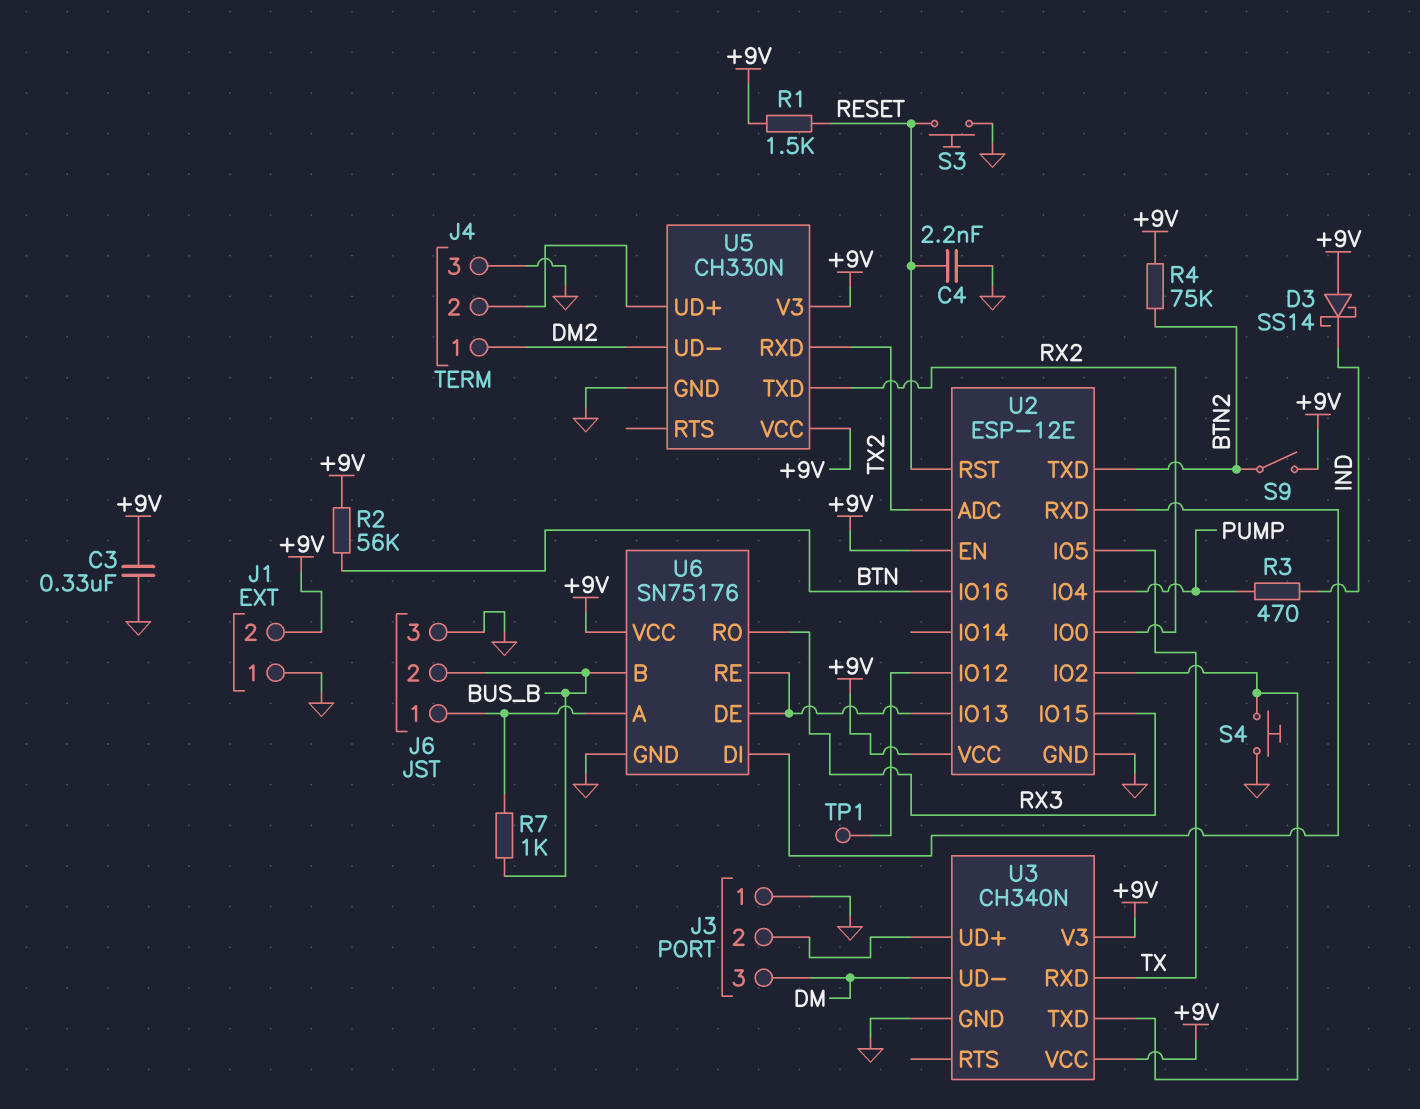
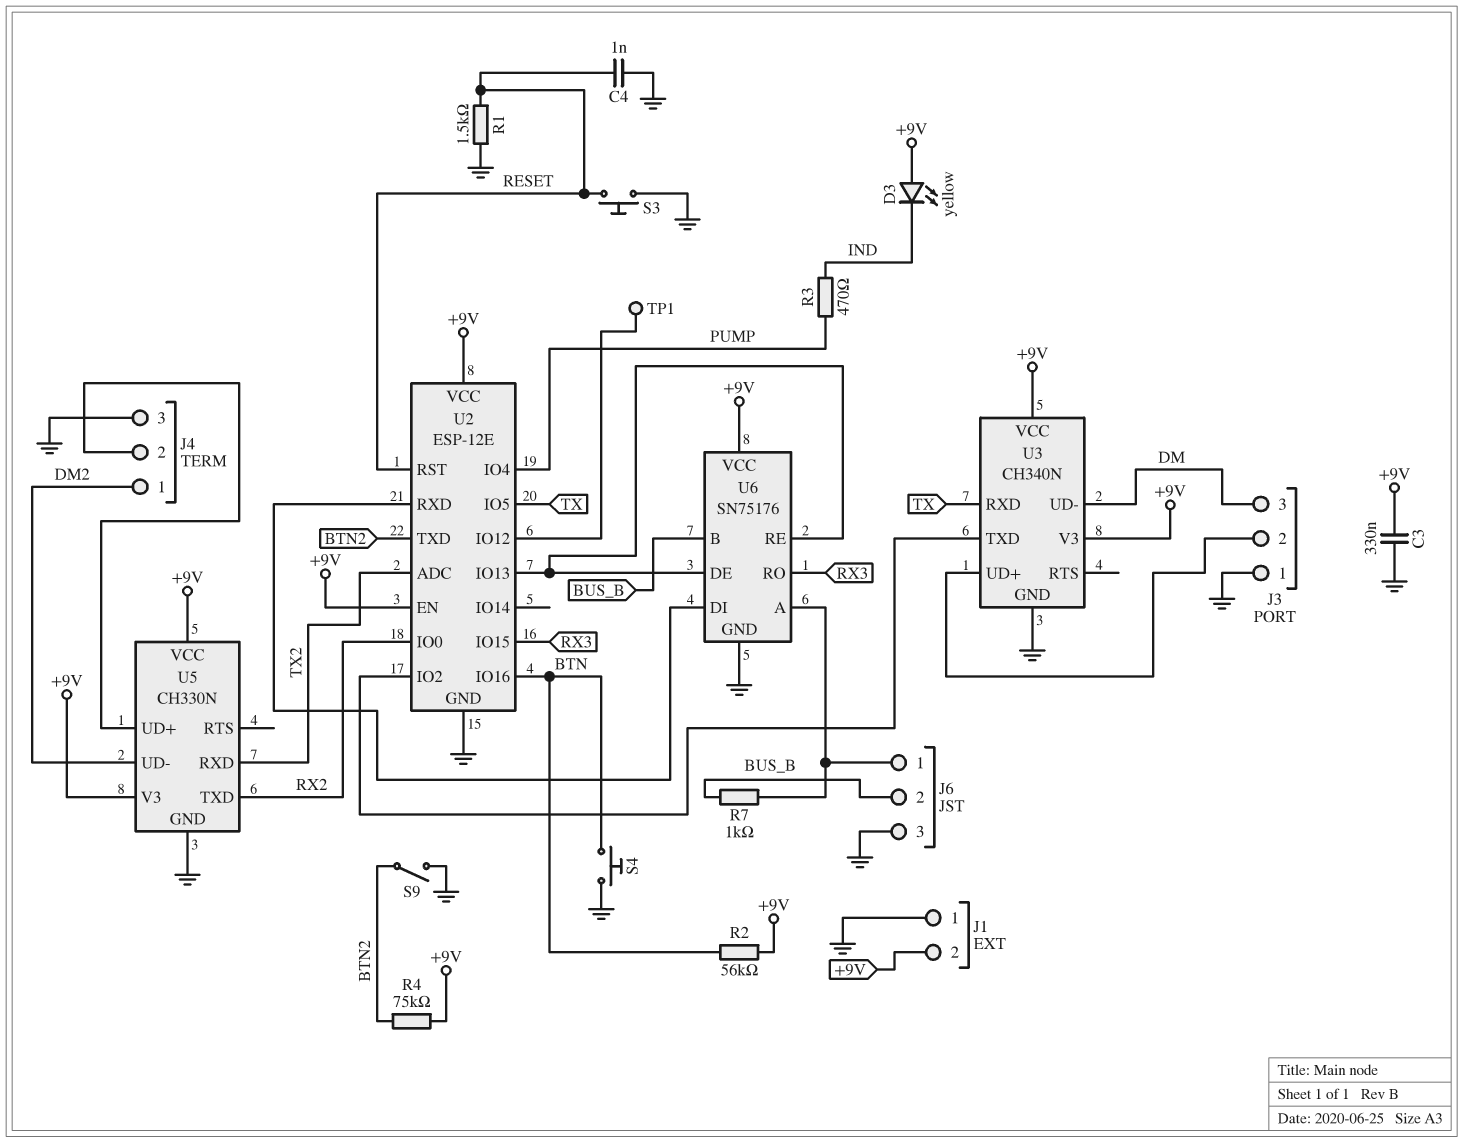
C4: 2.2nF (GND, RESET) -> 1nF (GND, RESET)
D3: schottky SS14 (A +9V, K IND) -> LED yellow (A +9V, K IND)
R1: 1.5k (+9V, RESET) -> 1.5k (GND, RESET)
S4: button (GND, U2/IO2) -> button (BTN, GND)
S9: switch (+9V, BTN2) -> switch (BTN2, GND)

